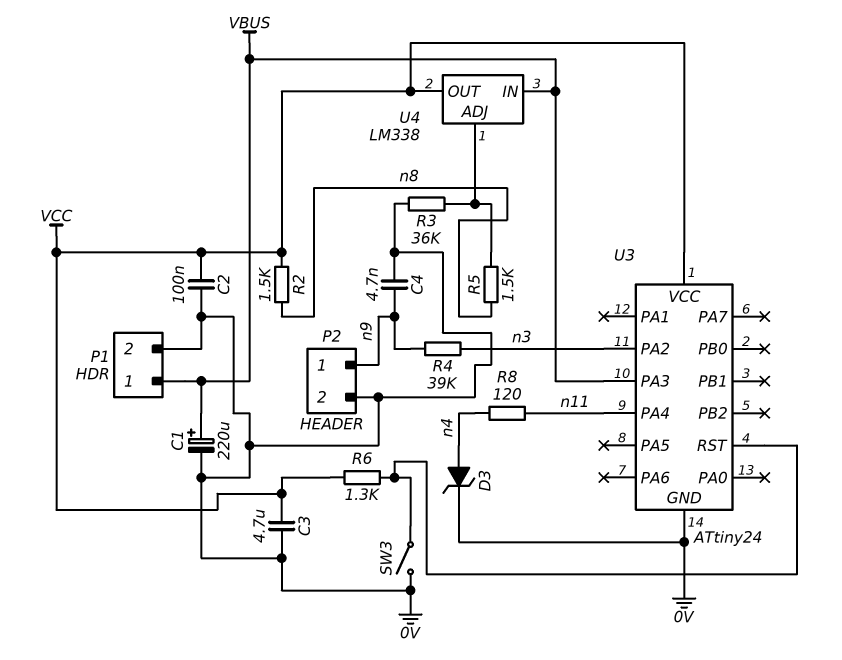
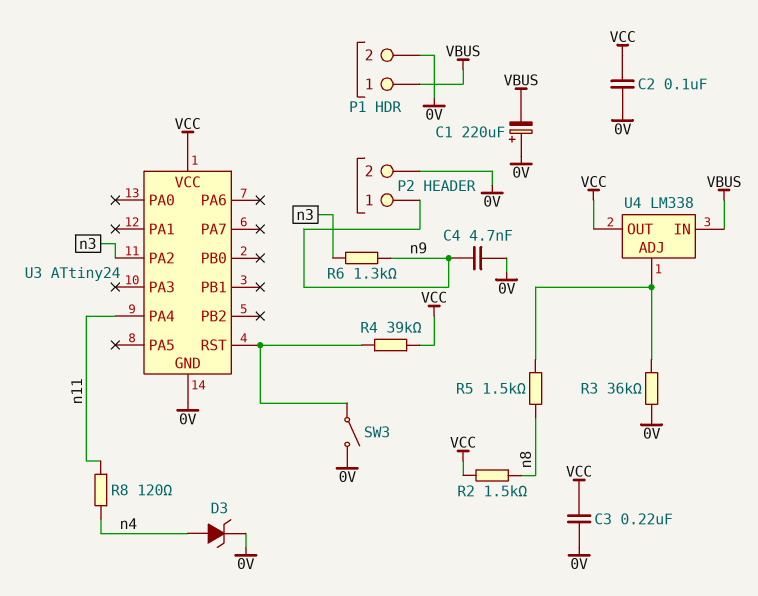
C1: 220uF (plus VBUS, minus 0V) -> 220uF (plus 0V, minus VBUS)
C3: 4.7uF (0V, VCC) -> 220nF (0V, VCC)
R4: 39k (n3, n9) -> 39k (U3/RST, VCC)
R6: 1.3k (U3/RST, VCC) -> 1.3k (n3, n9)
U3 pin PA3: VBUS -> none

